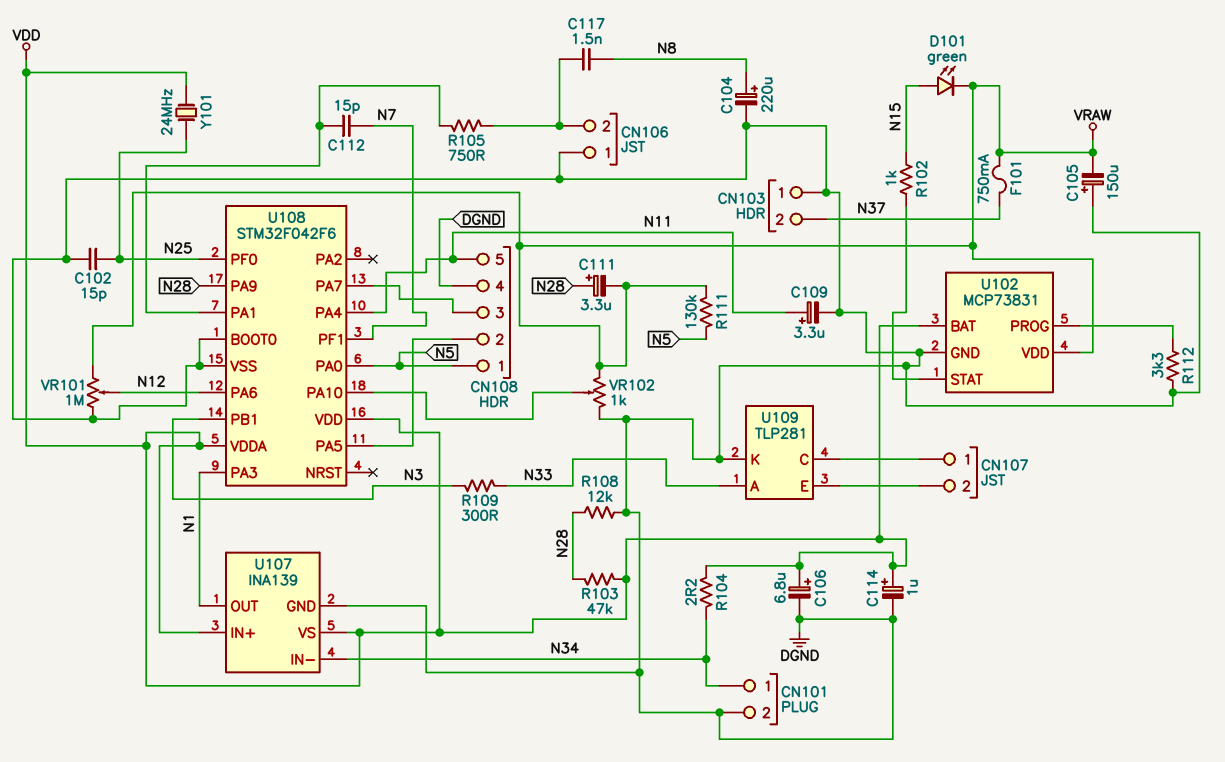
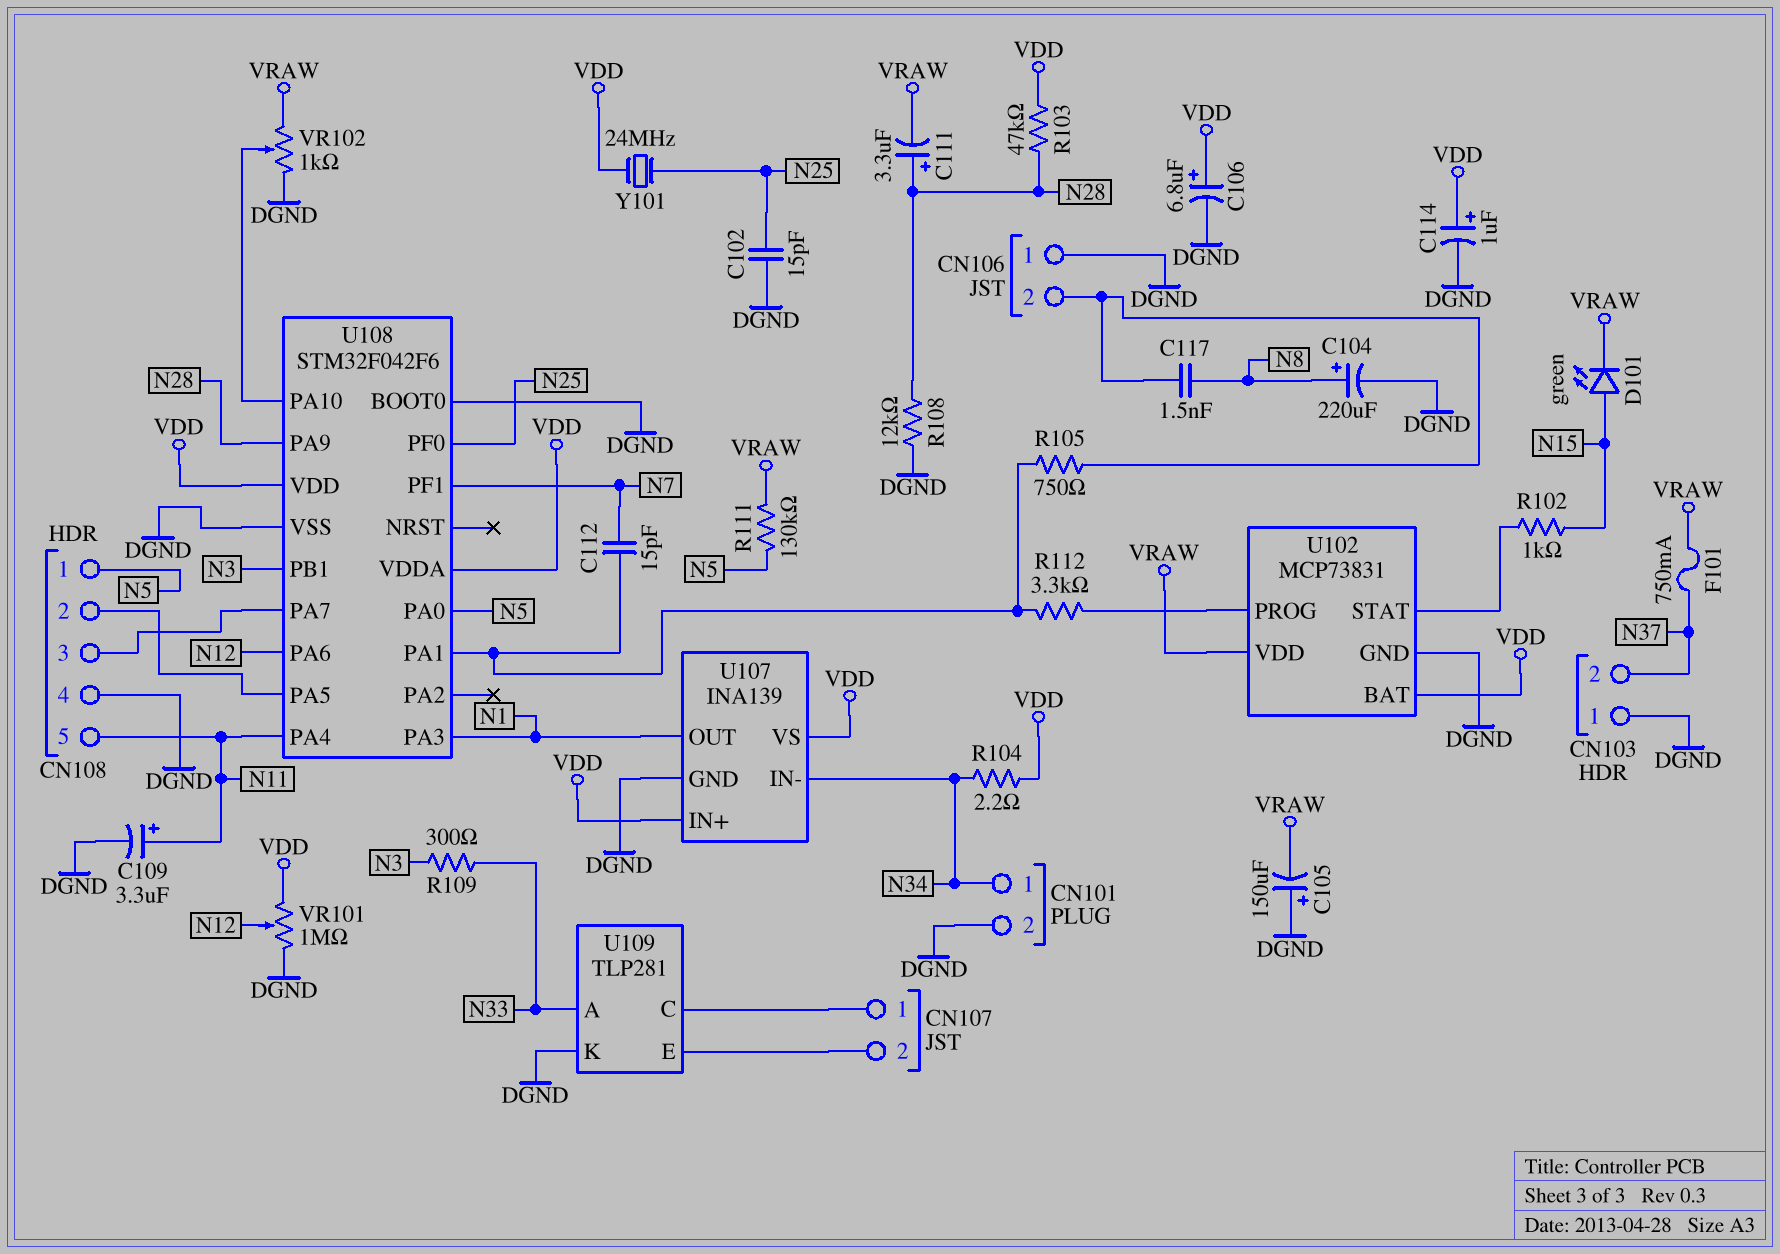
R112: 3.3k (DGND, U102/PROG) -> 3.3k (U102/PROG, U108/PA1)
VR101: 1M (DGND, VRAW, wiper N12) -> 1M (DGND, VDD, wiper N12)

